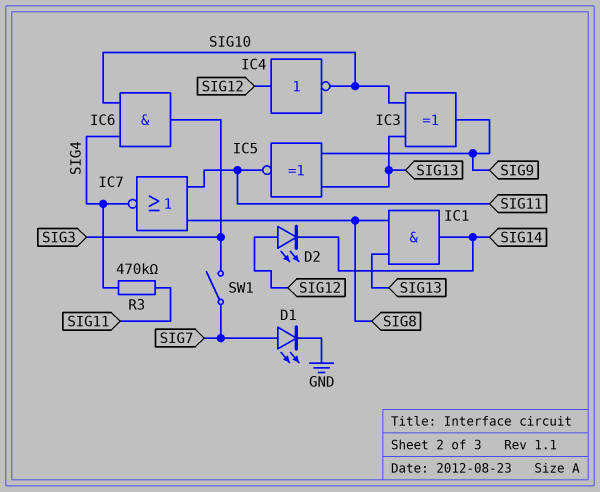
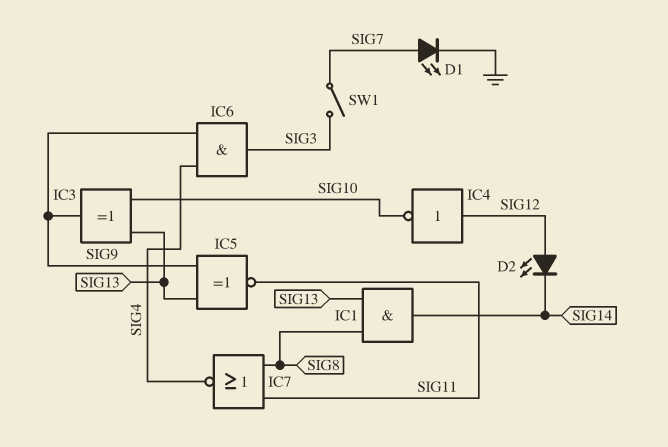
IC6: AND (in SIG4, in SIG10, out SIG3) -> AND (in SIG4, in SIG9, out SIG3)
R3: 470k (SIG4, SIG11) -> none

